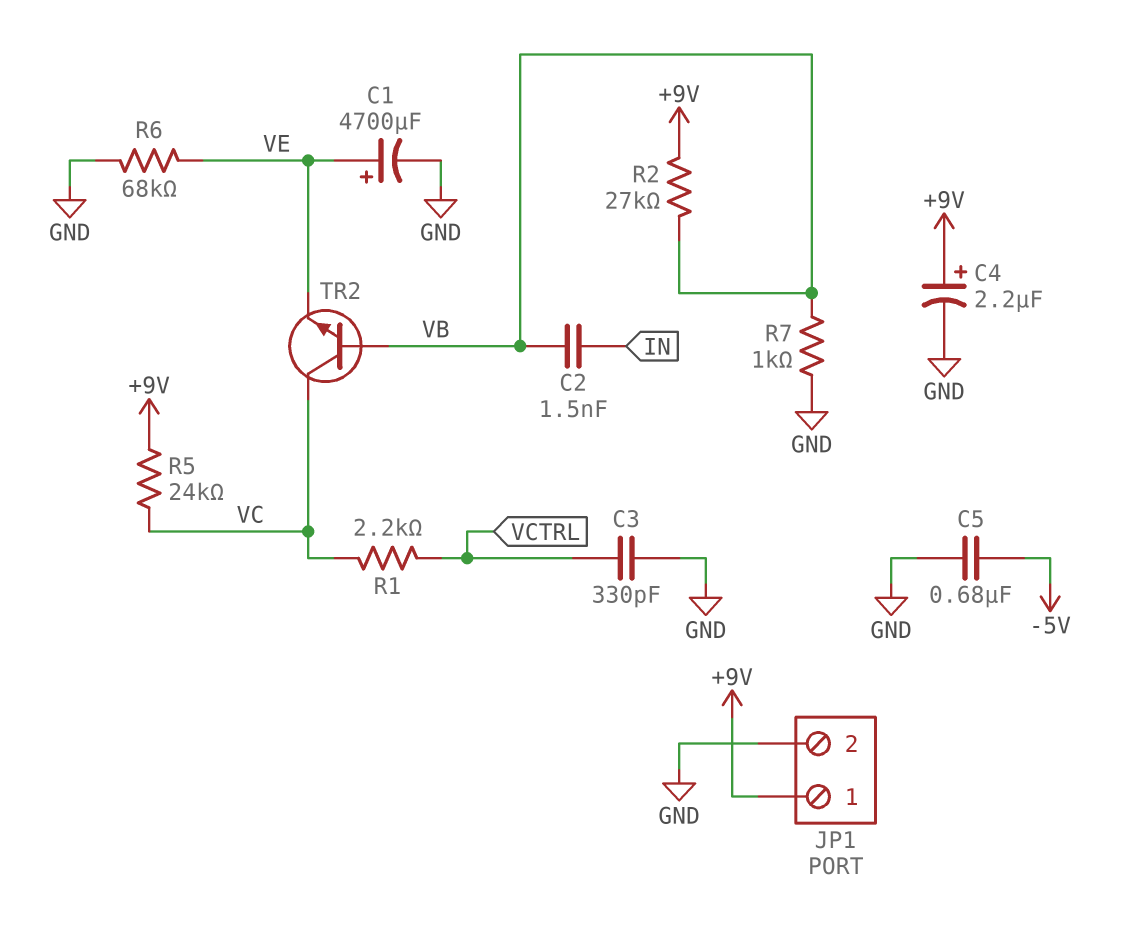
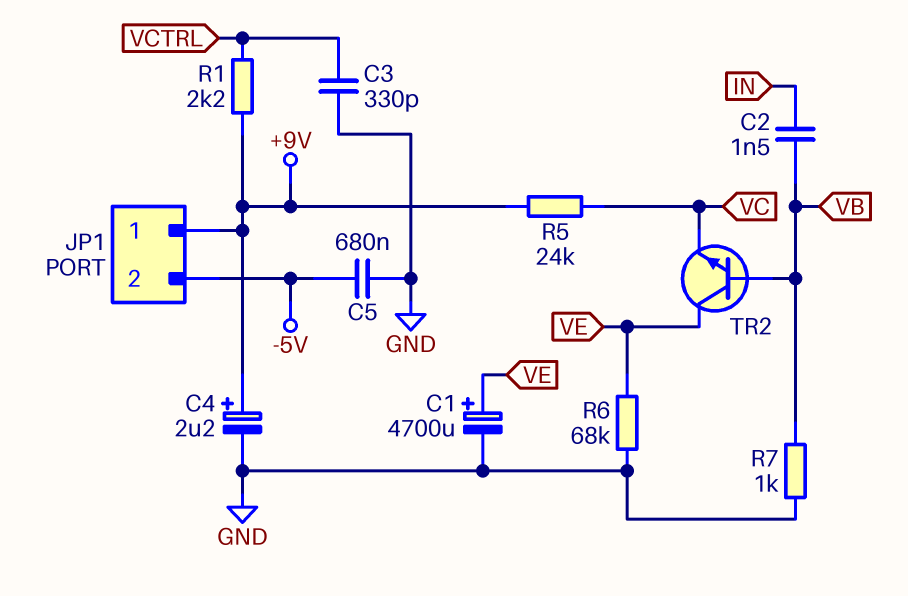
JP1 pin 2: GND -> -5V
R1: 2.2k (VC, VCTRL) -> 2.2k (+9V, VCTRL)
R2: 27k (+9V, VB) -> none
TR2: NPN (B VB, C VC, E VE) -> NPN (B VB, C VE, E VC)

